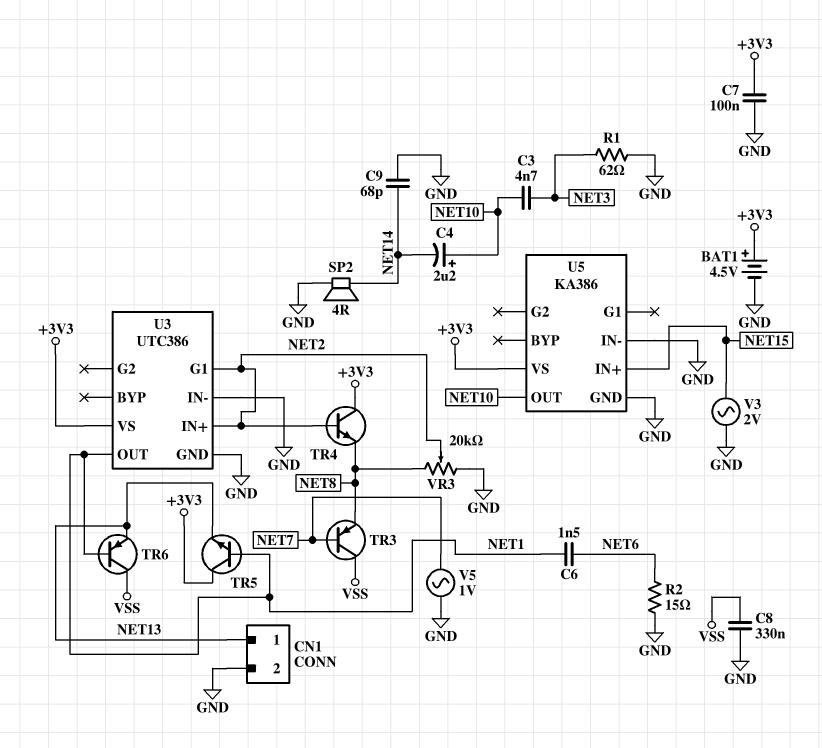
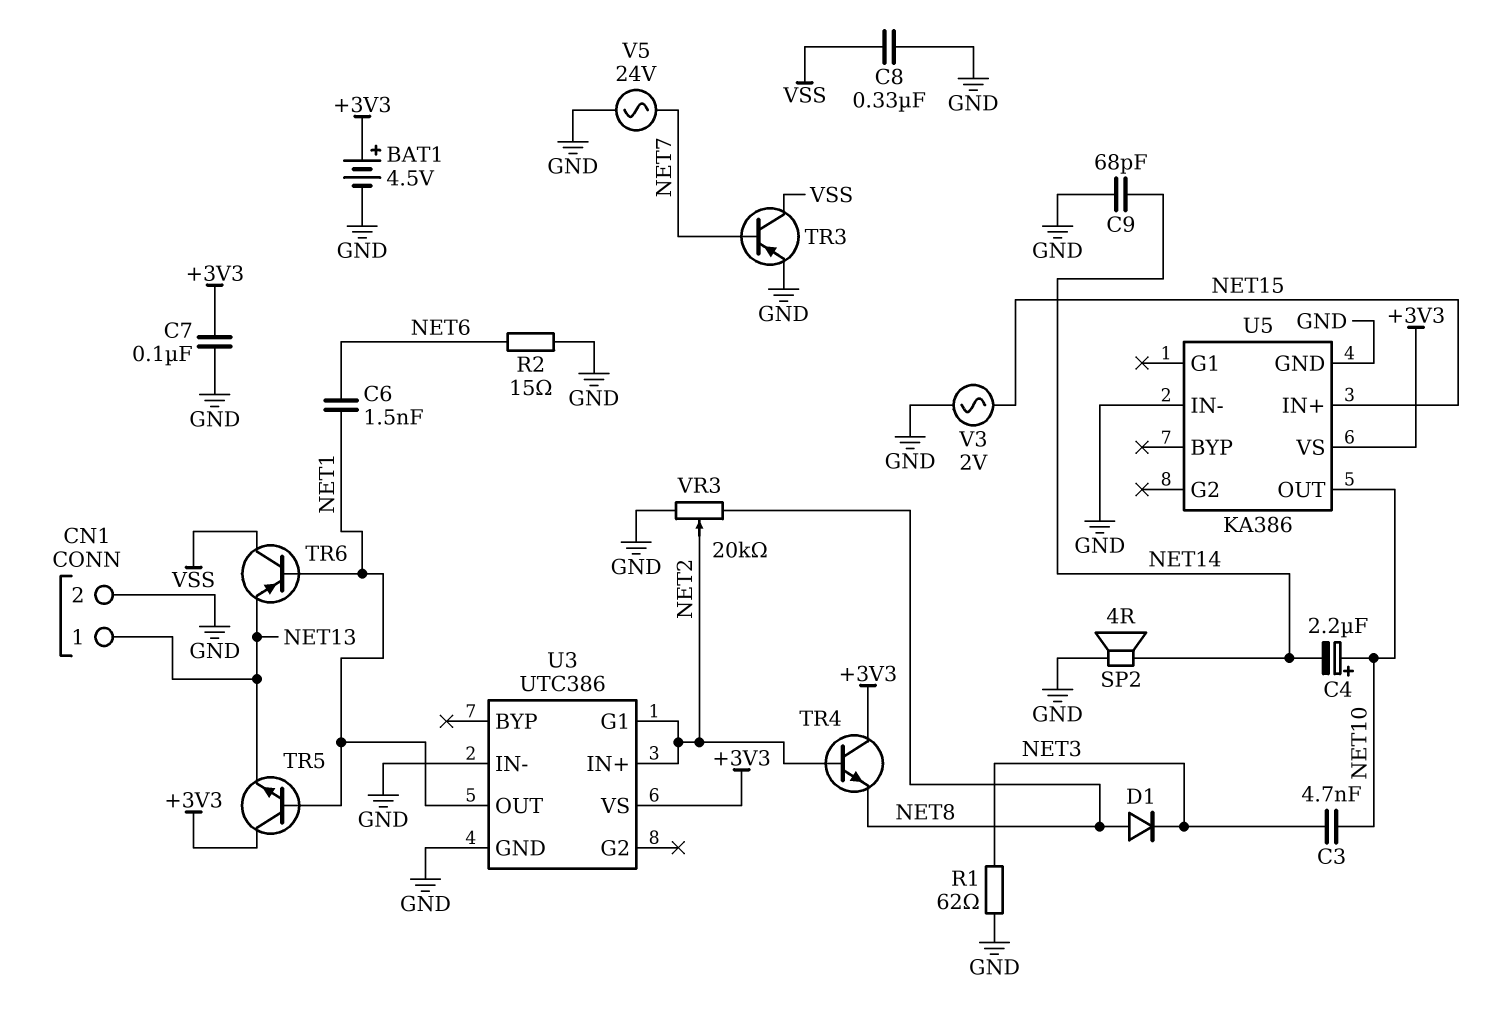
D1: none -> diode (A NET8, K NET3)
TR3: PNP (B NET7, C VSS, E NET8) -> PNP (B NET7, C VSS, E GND)
V5: AC 1V (GND, NET7) -> AC 24V (GND, NET7)

